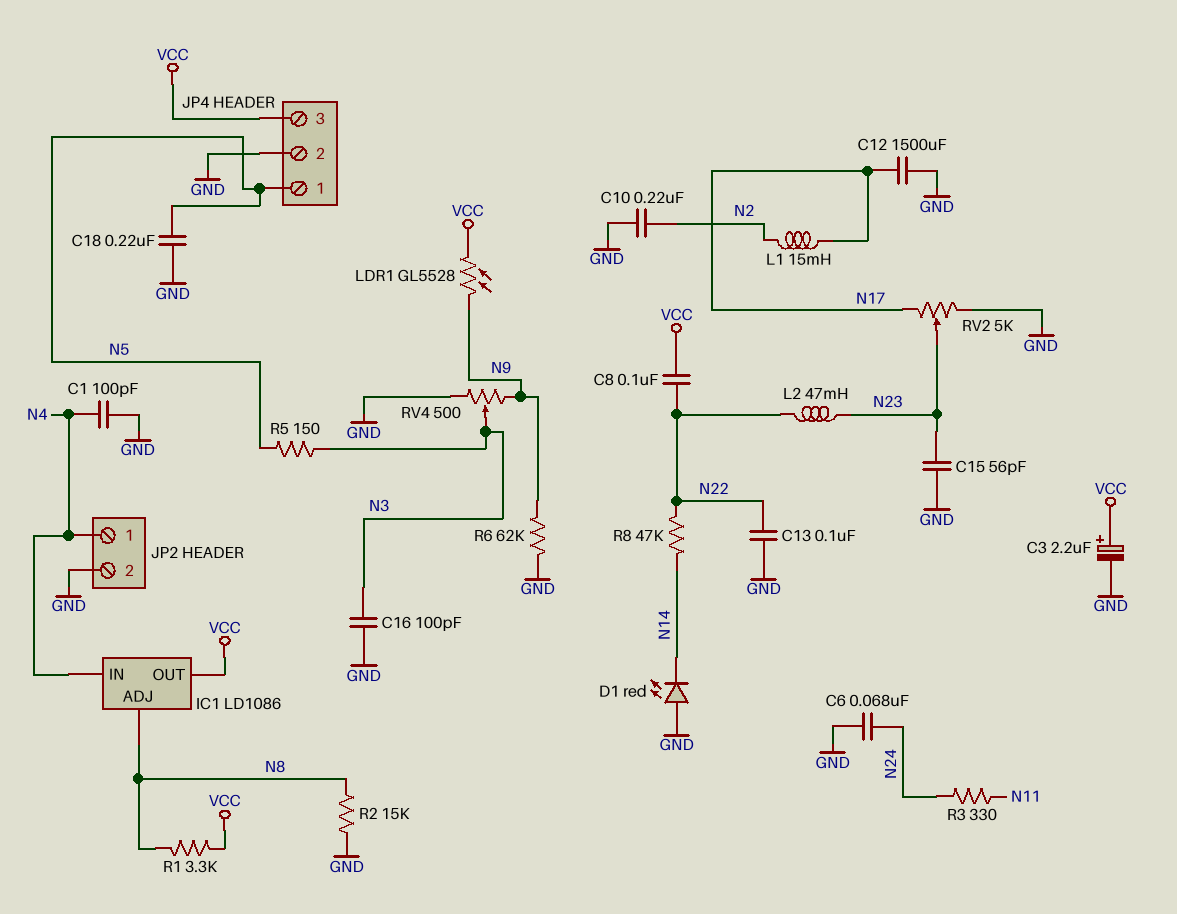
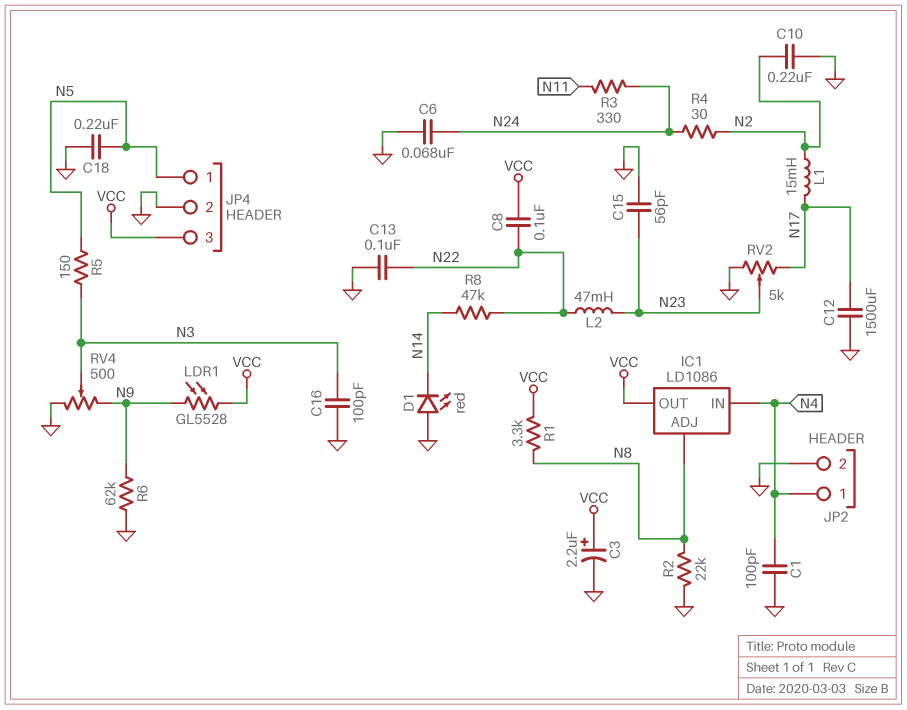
R2: 15k (GND, N8) -> 22k (GND, N8)
R4: none -> 30 (N2, N24)

